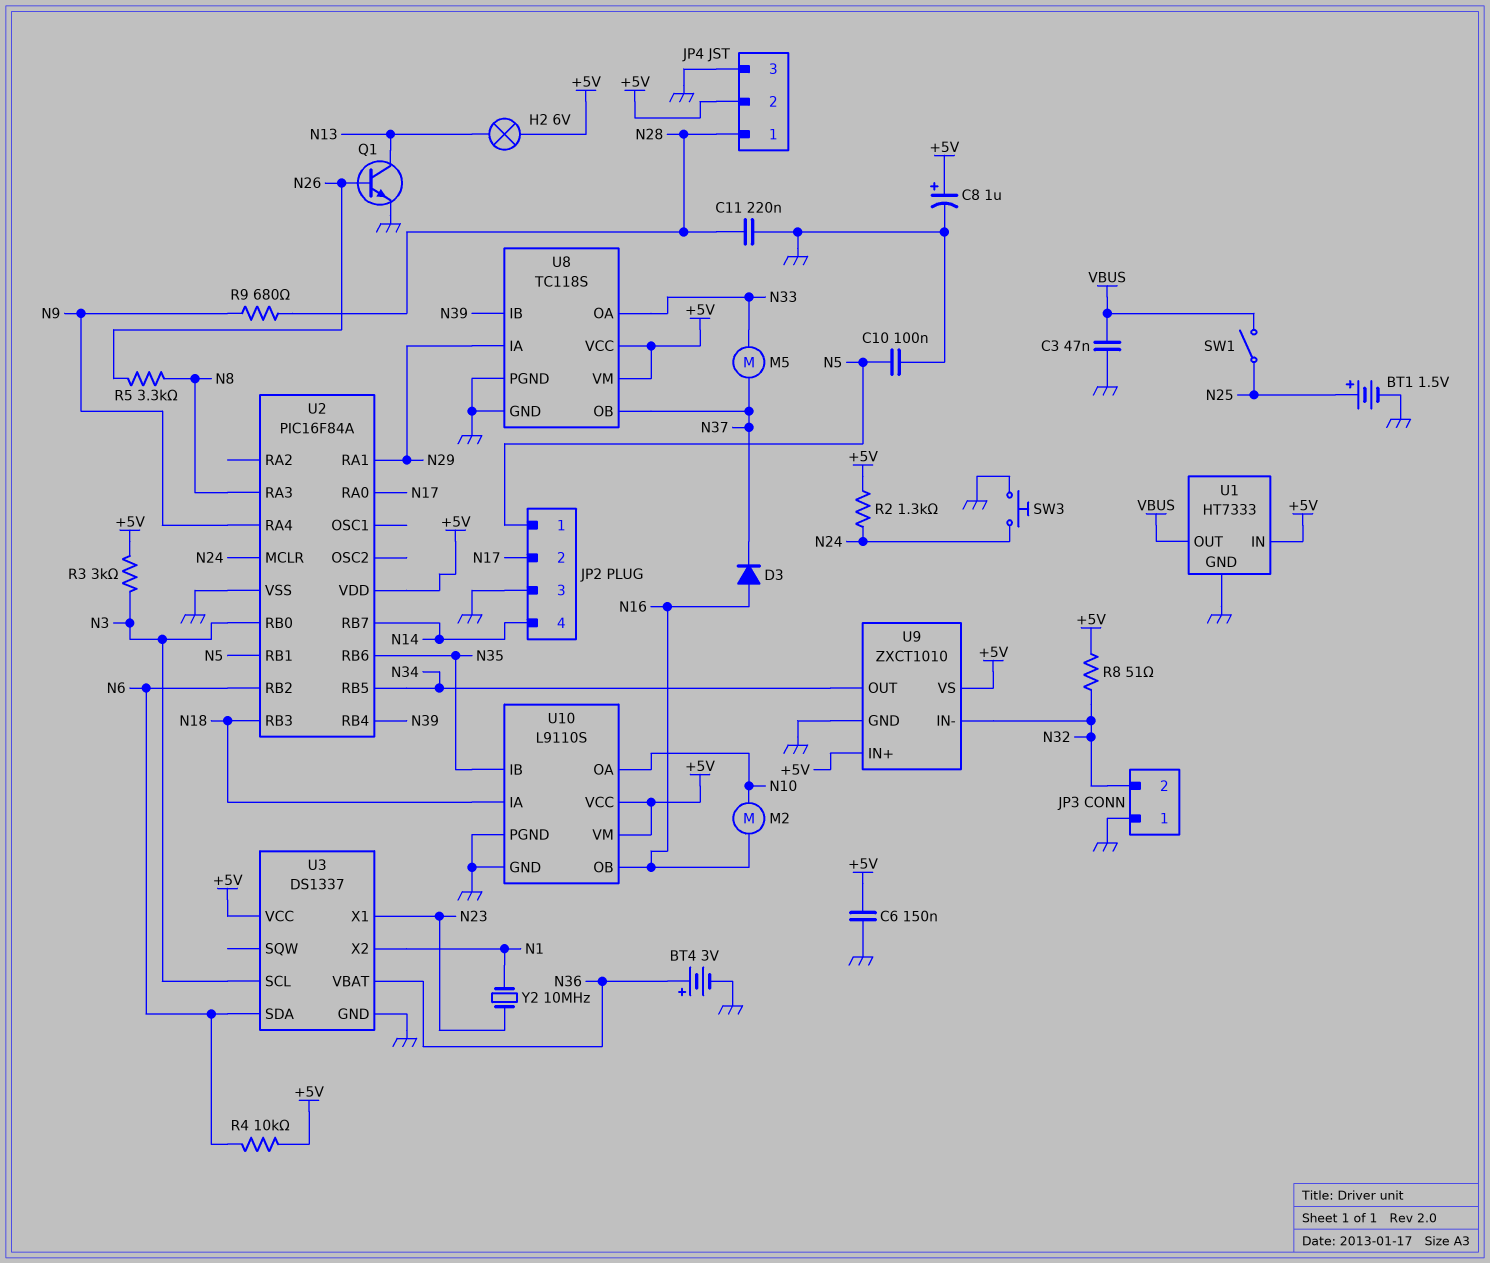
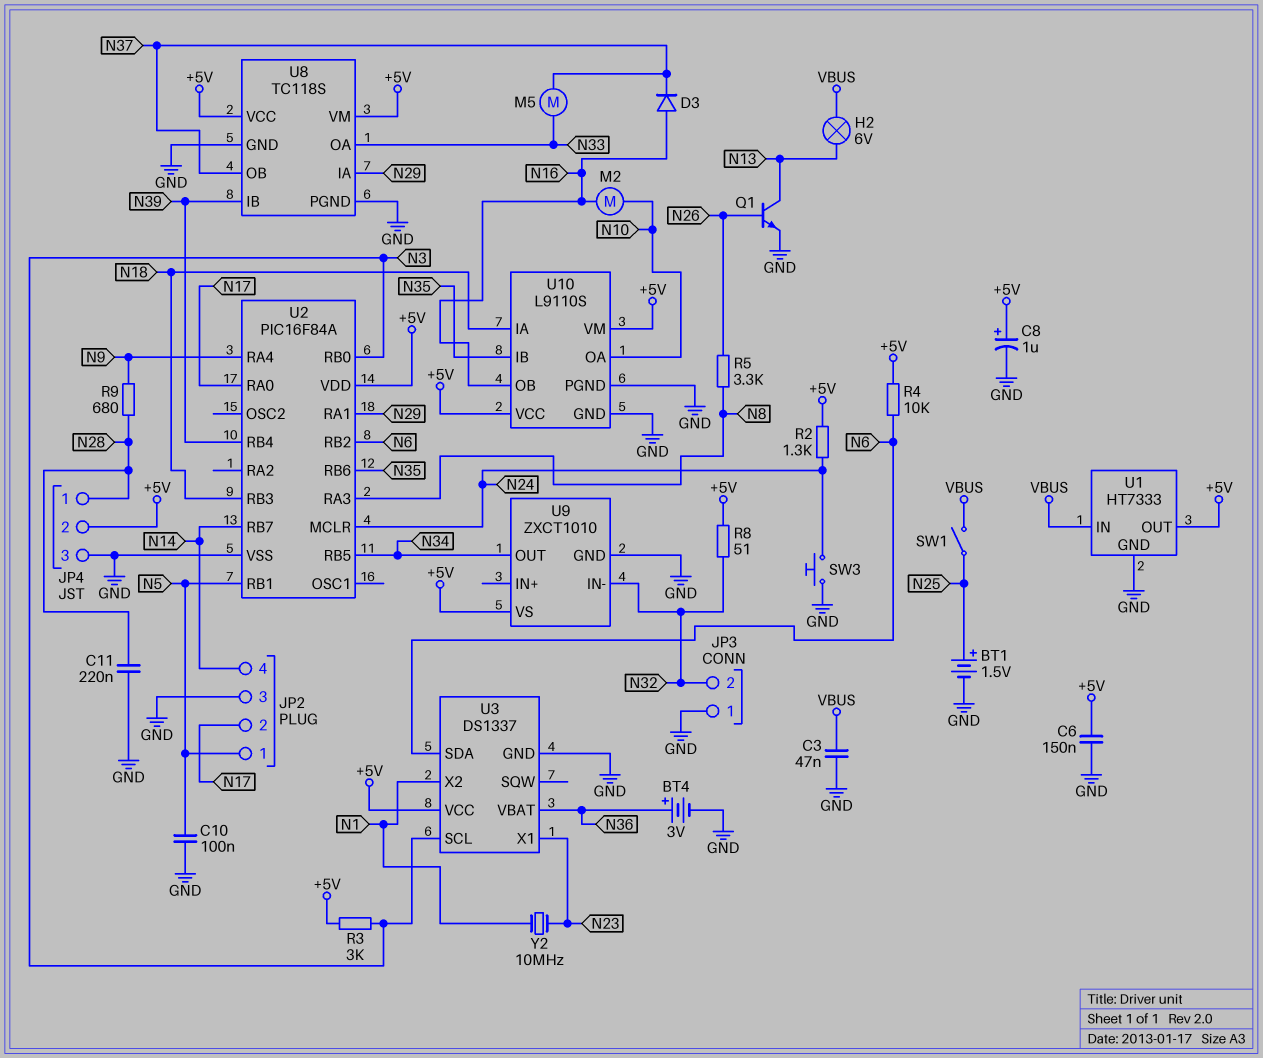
H2: lamp 6V (+5V, N13) -> lamp 6V (N13, VBUS)
U1 pin IN: +5V -> VBUS
U1 pin OUT: VBUS -> +5V
U9 pin IN+: +5V -> none

